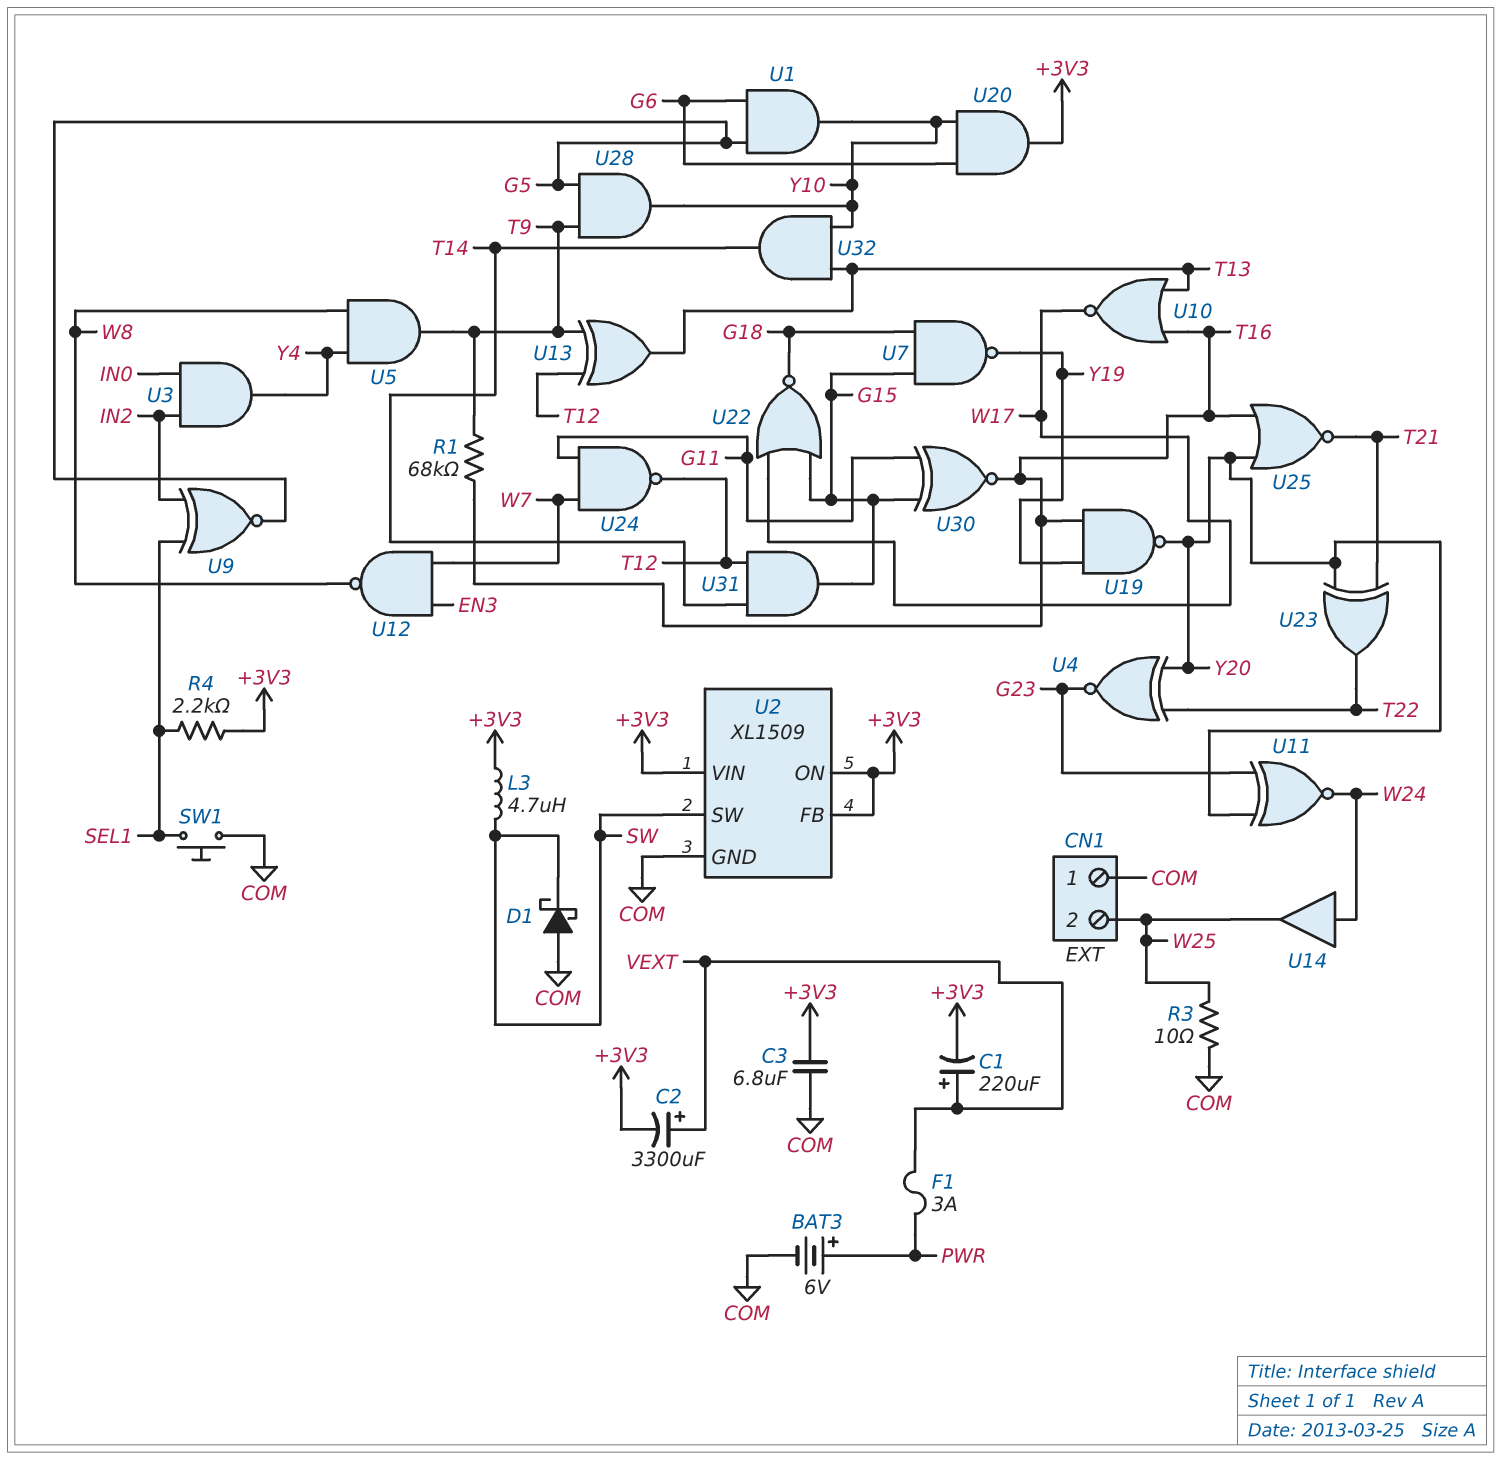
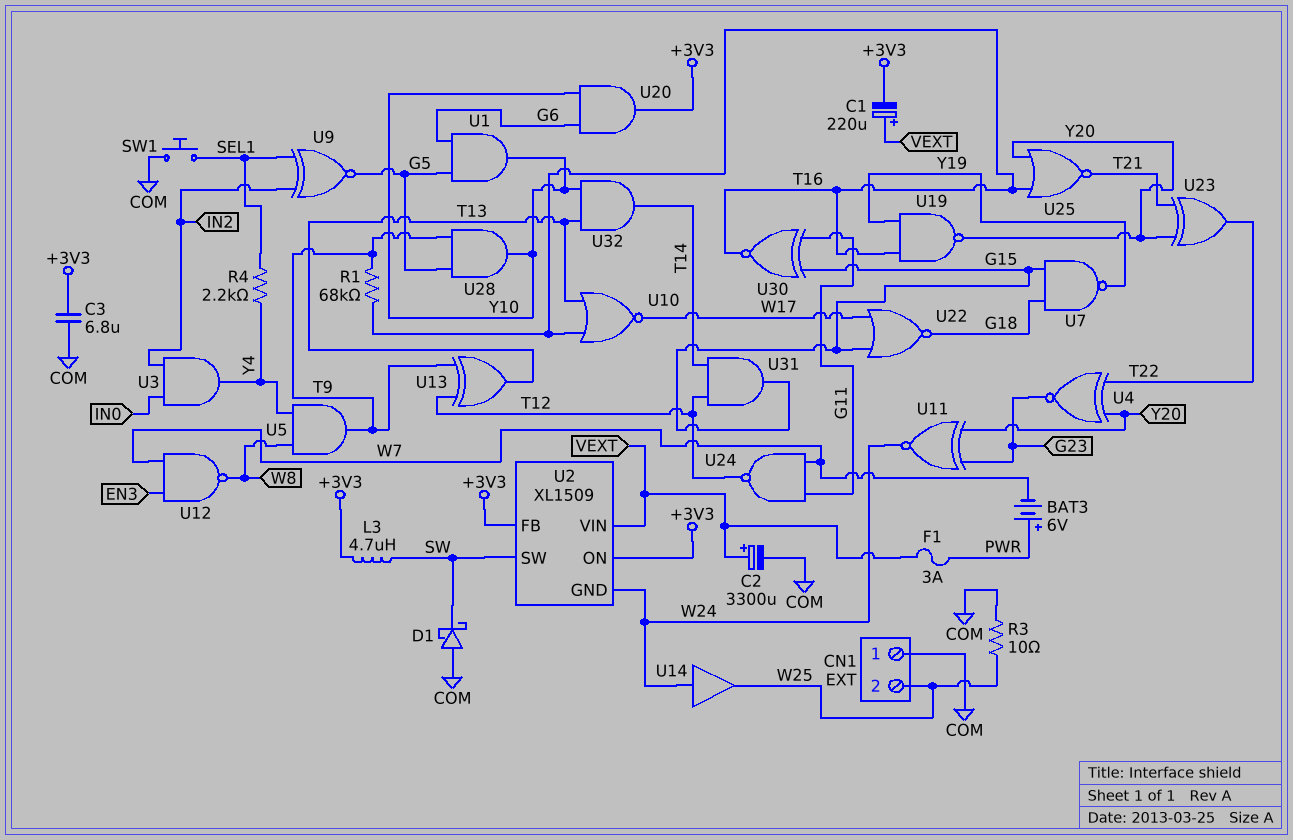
BAT3: 6V (plus PWR, minus COM) -> 6V (plus PWR, minus W7)
C2: 3300uF (plus VEXT, minus +3V3) -> 3300uF (plus VEXT, minus COM)
R4: 2.2k (+3V3, SEL1) -> 2.2k (SEL1, Y4)
U2 pin GND: COM -> W24
U2 pin VIN: +3V3 -> VEXT

